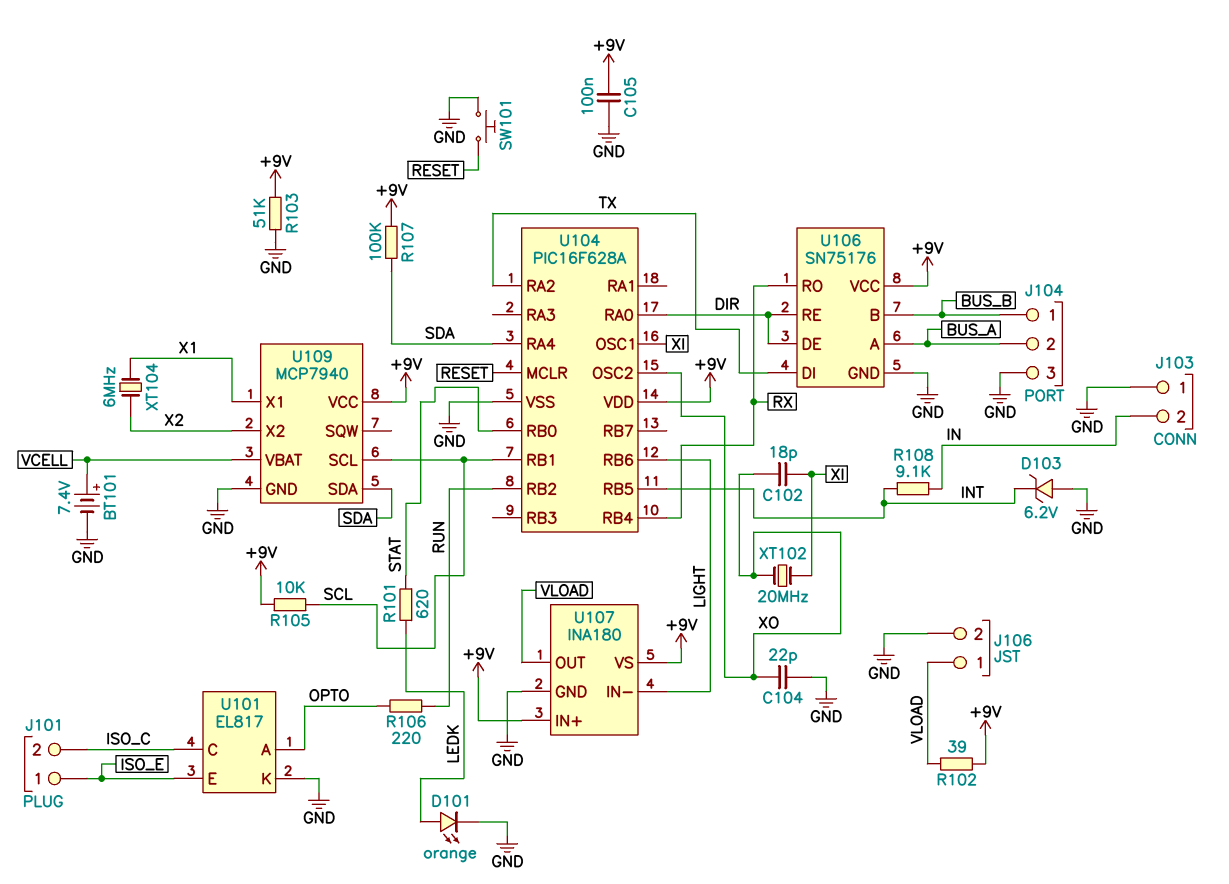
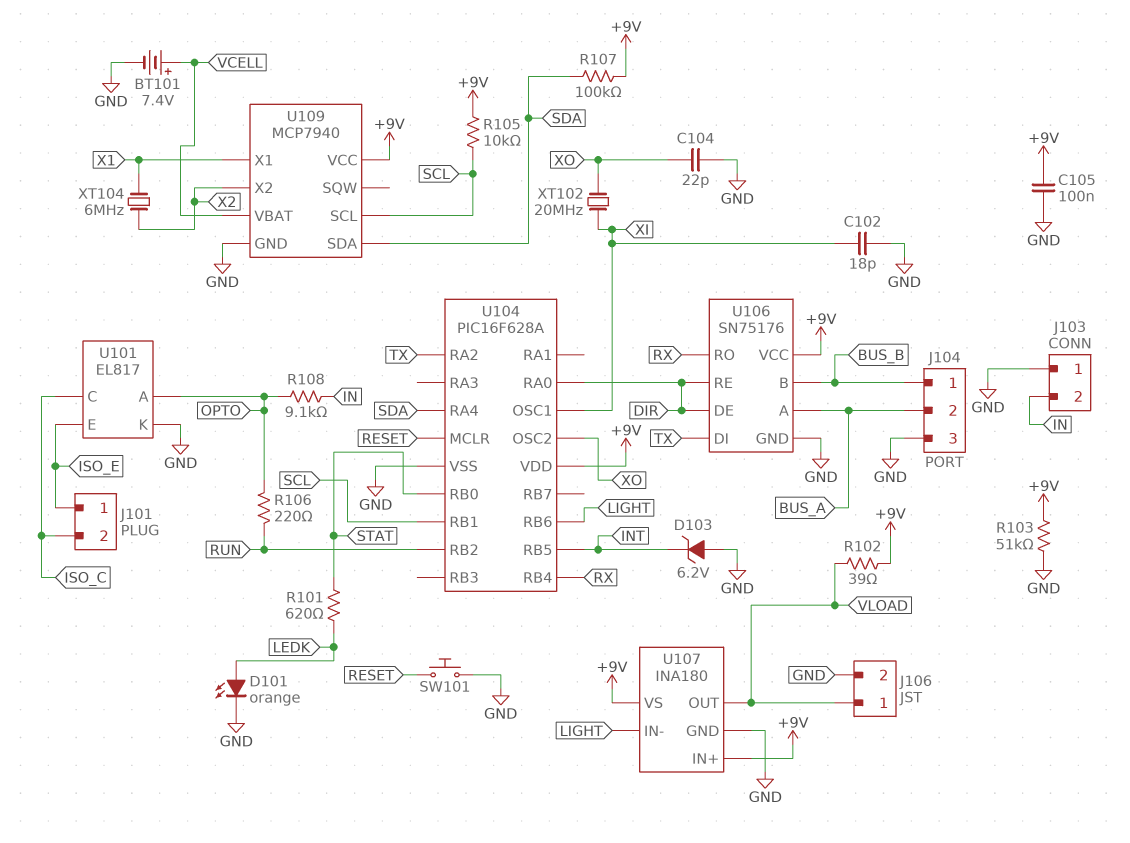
C102: 18pF (XI, XO) -> 18pF (GND, XI)
R108: 9.1k (IN, INT) -> 9.1k (IN, OPTO)

